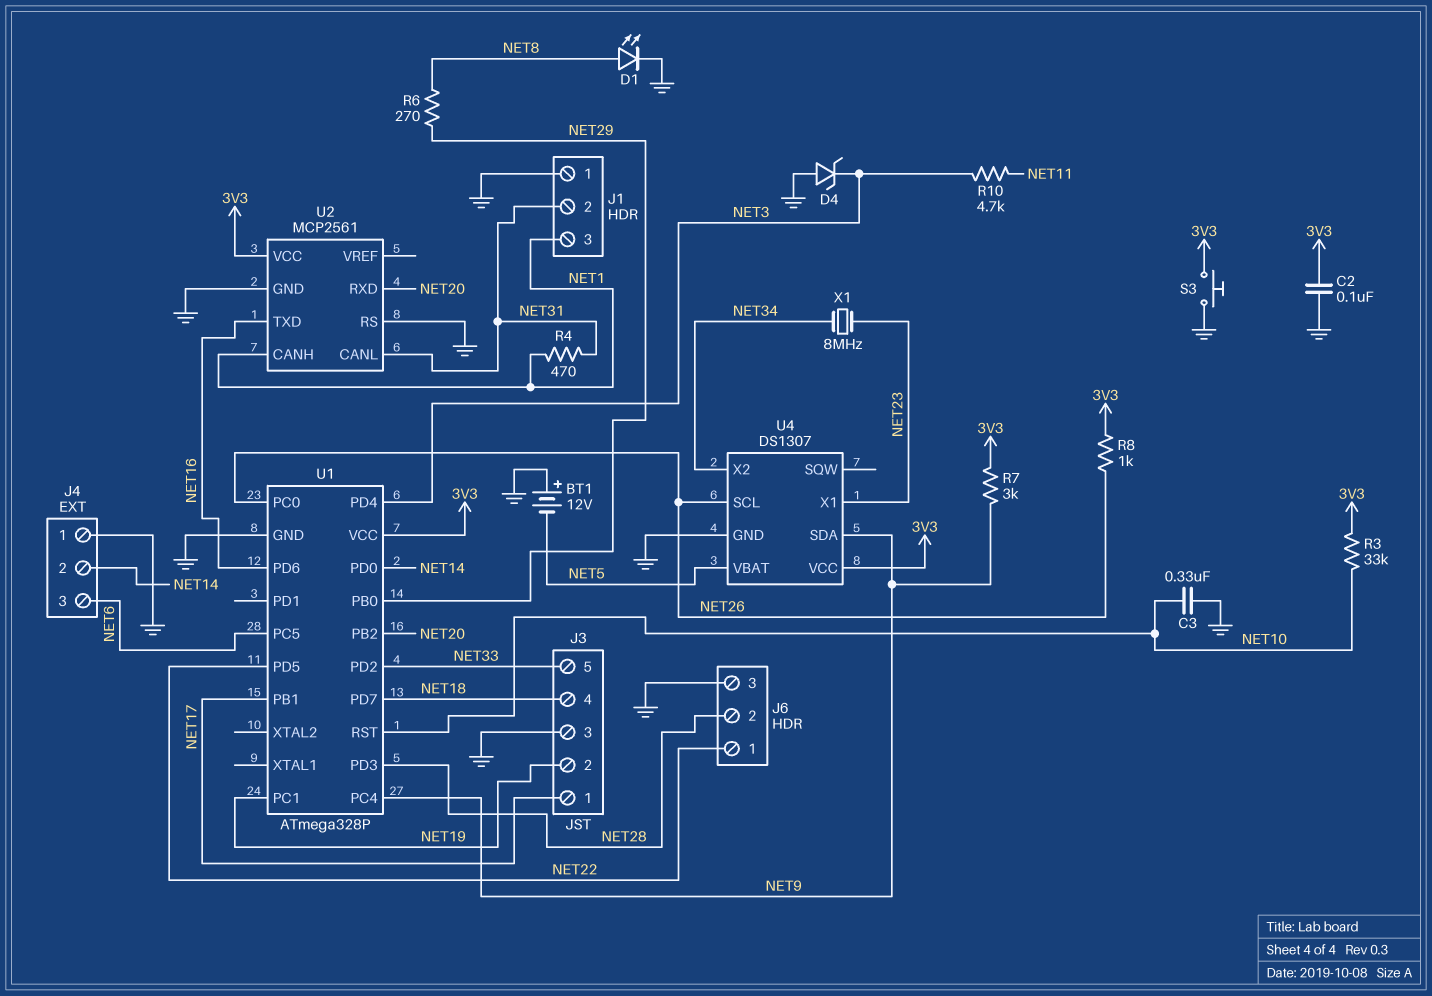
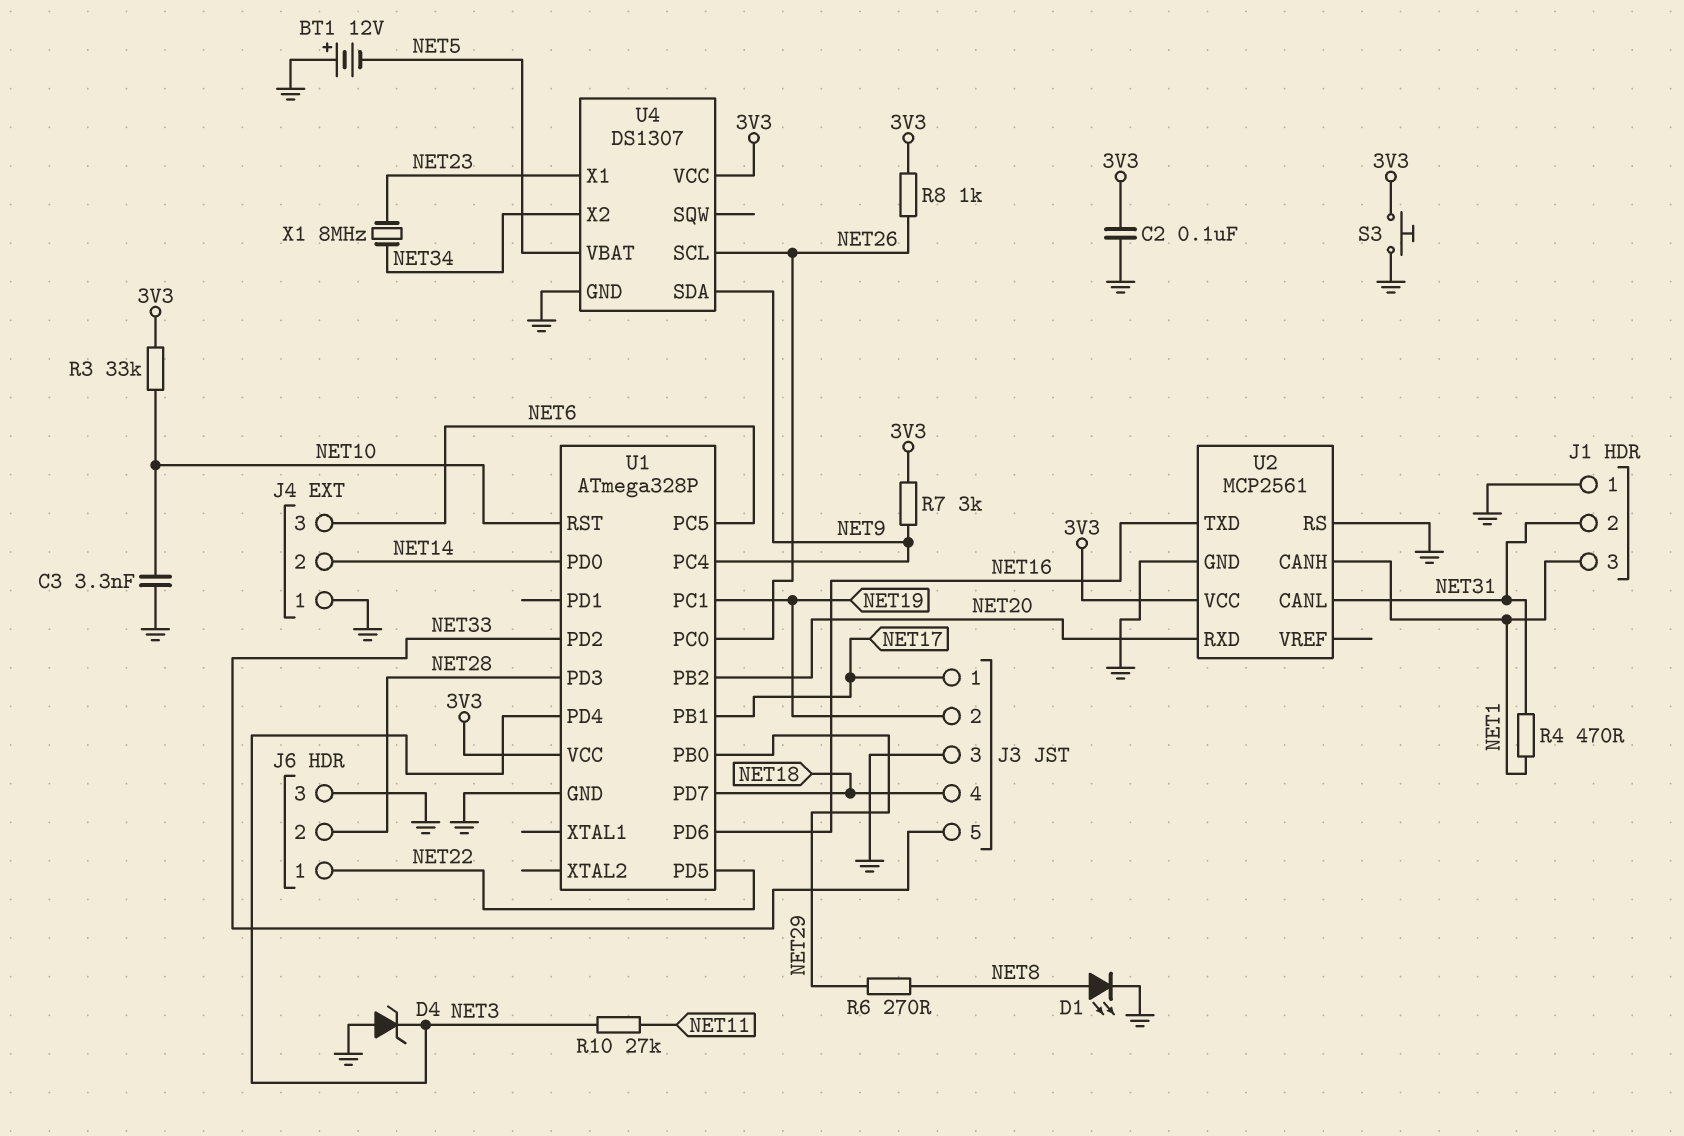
C3: 330nF (GND, NET10) -> 3.3nF (GND, NET10)
R10: 4.7k (NET3, NET11) -> 27k (NET3, NET11)

